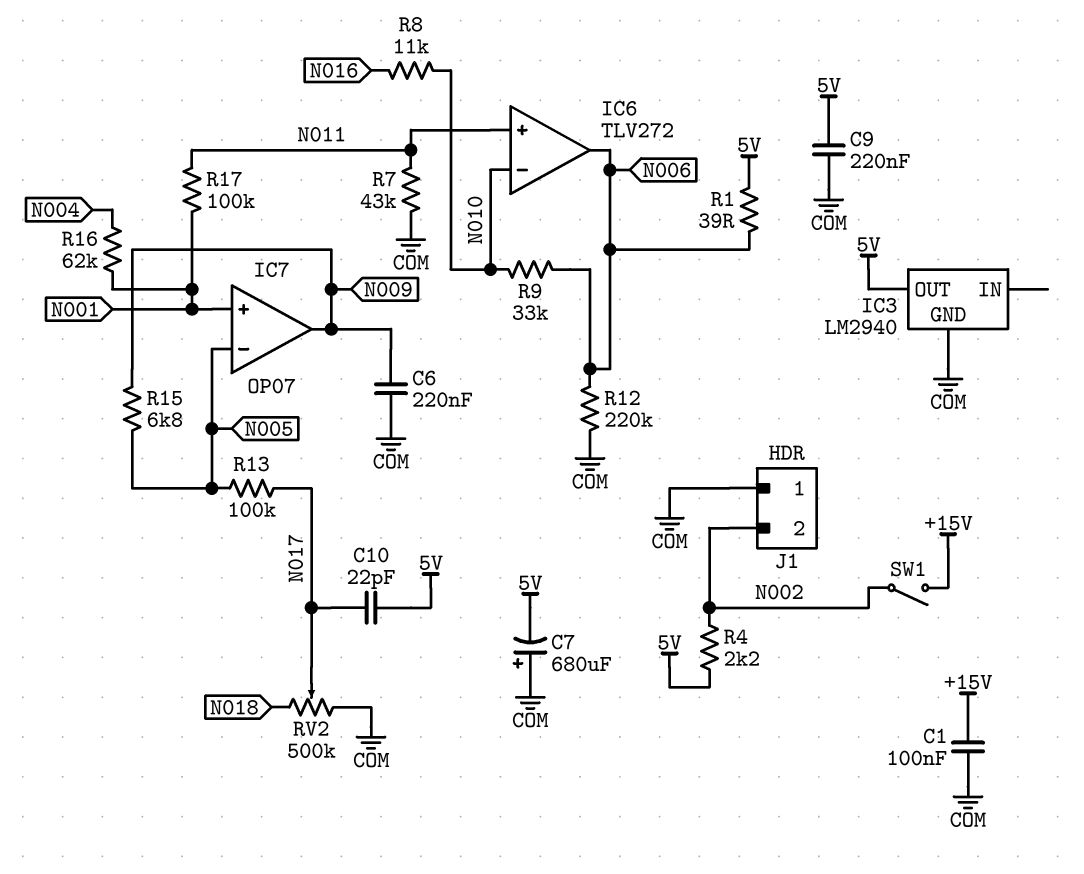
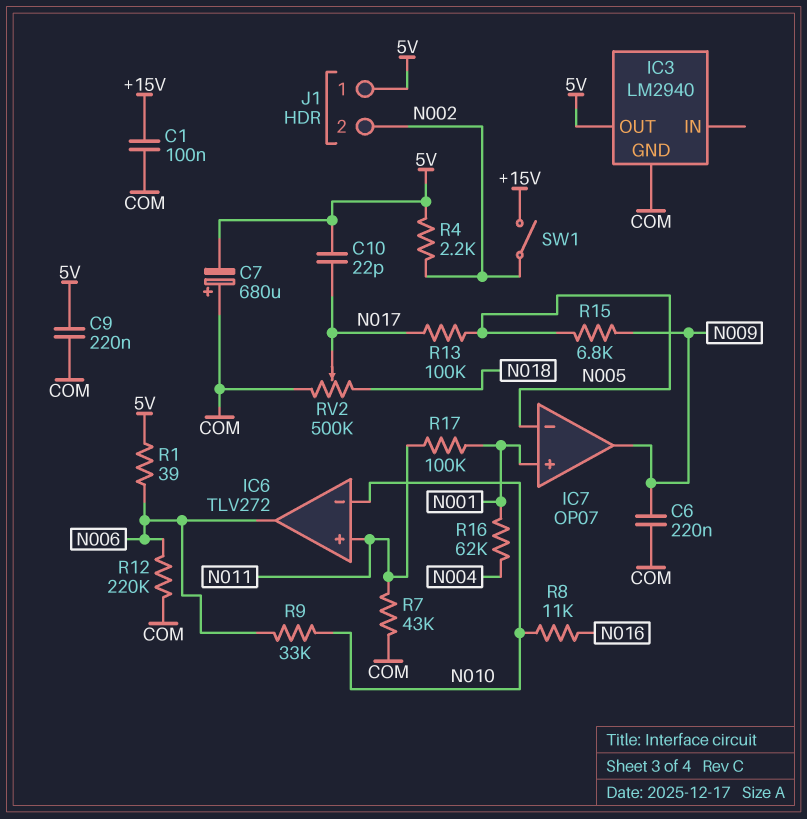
J1 pin 1: COM -> 5V

